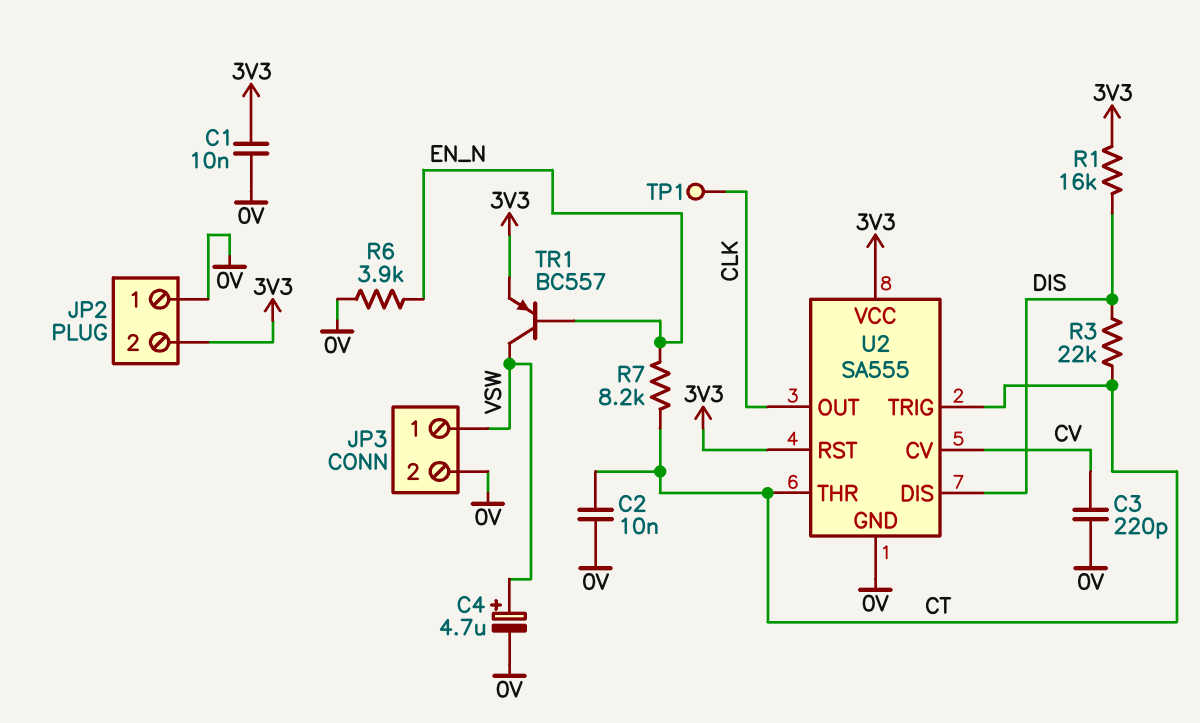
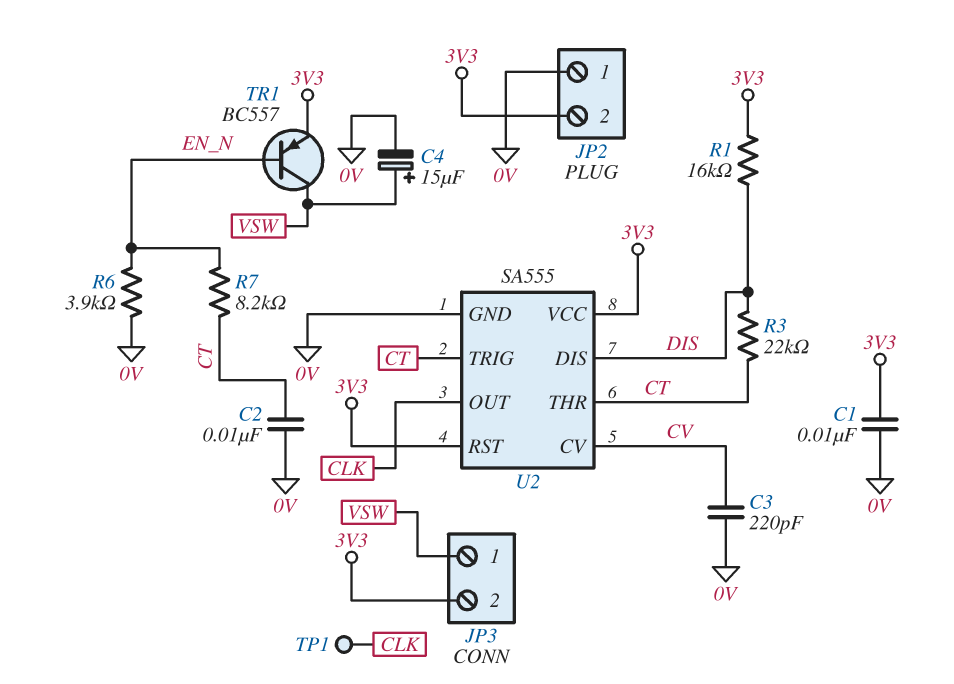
C4: 4.7uF (plus VSW, minus 0V) -> 15uF (plus VSW, minus 0V)
JP3 pin 2: 0V -> 3V3

